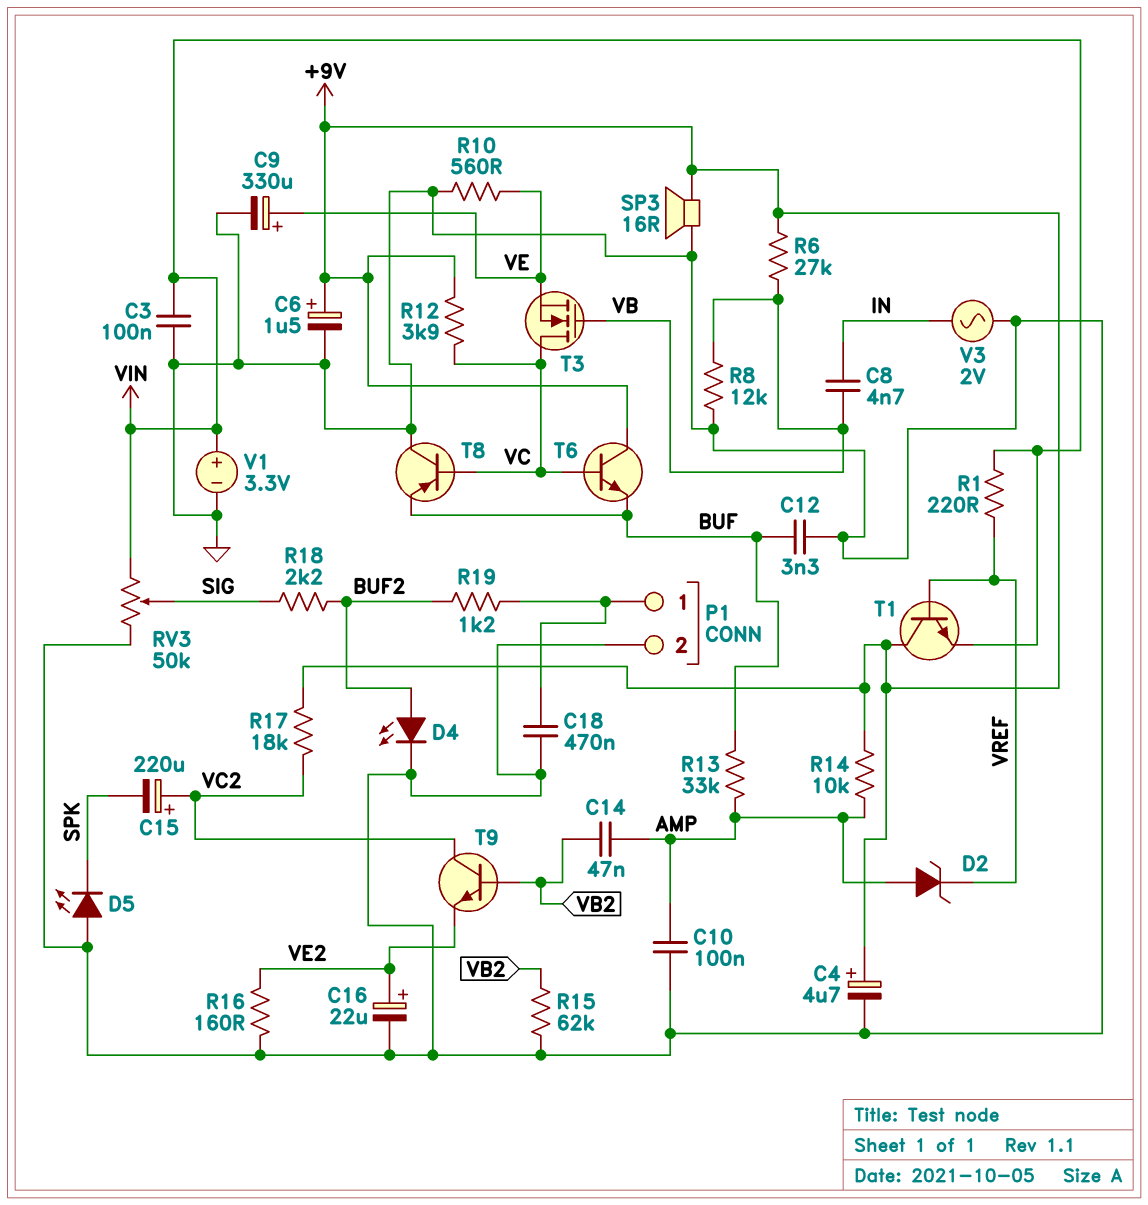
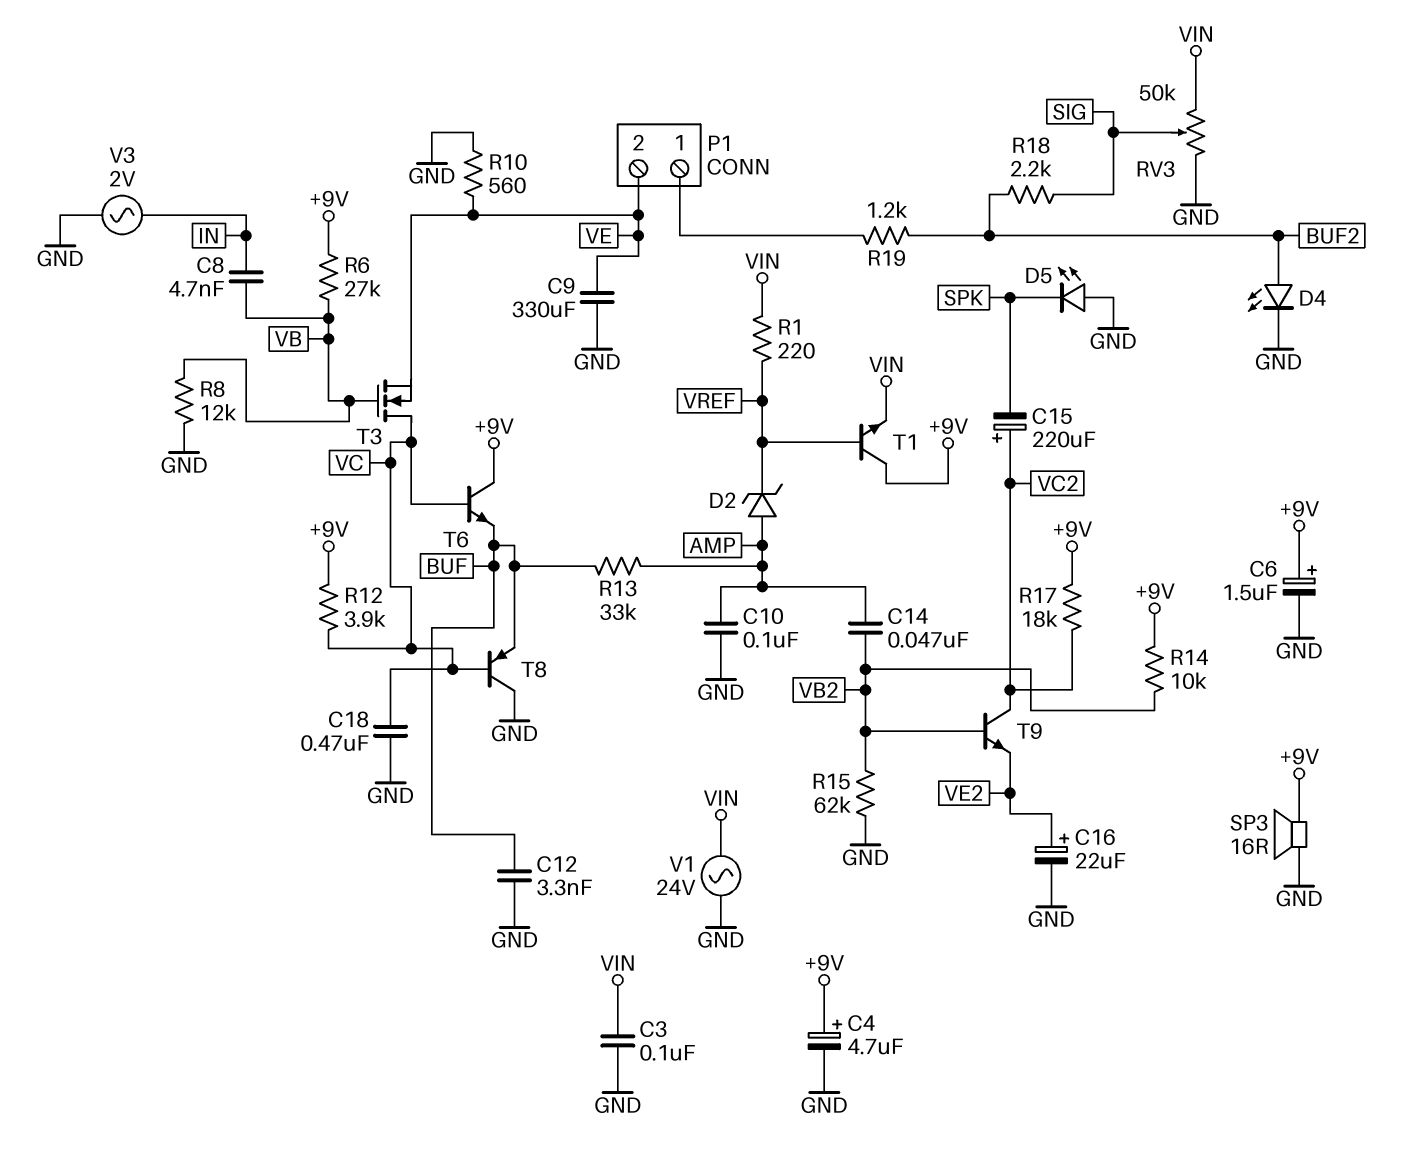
C9: 330uF (plus VE, minus GND) -> 330uF (GND, VE)
C18: 470nF (GND, P1/1) -> 470nF (GND, VC)
P1 pin 2: GND -> VE
R14: 10k (+9V, AMP) -> 10k (+9V, VB2)
R16: 160 (GND, VE2) -> none
V1: 3.3V (plus VIN, minus GND) -> AC 24V (GND, VIN)

